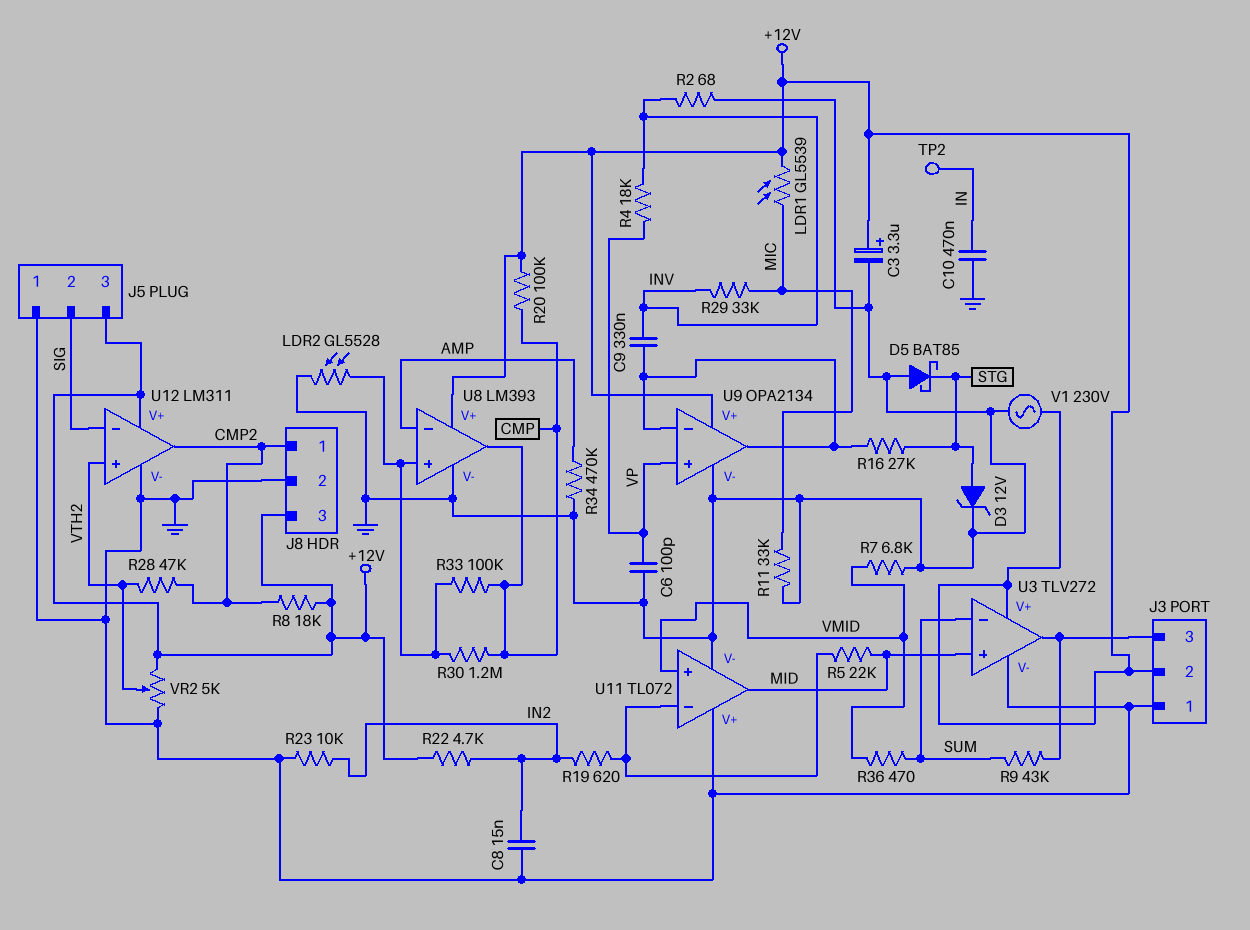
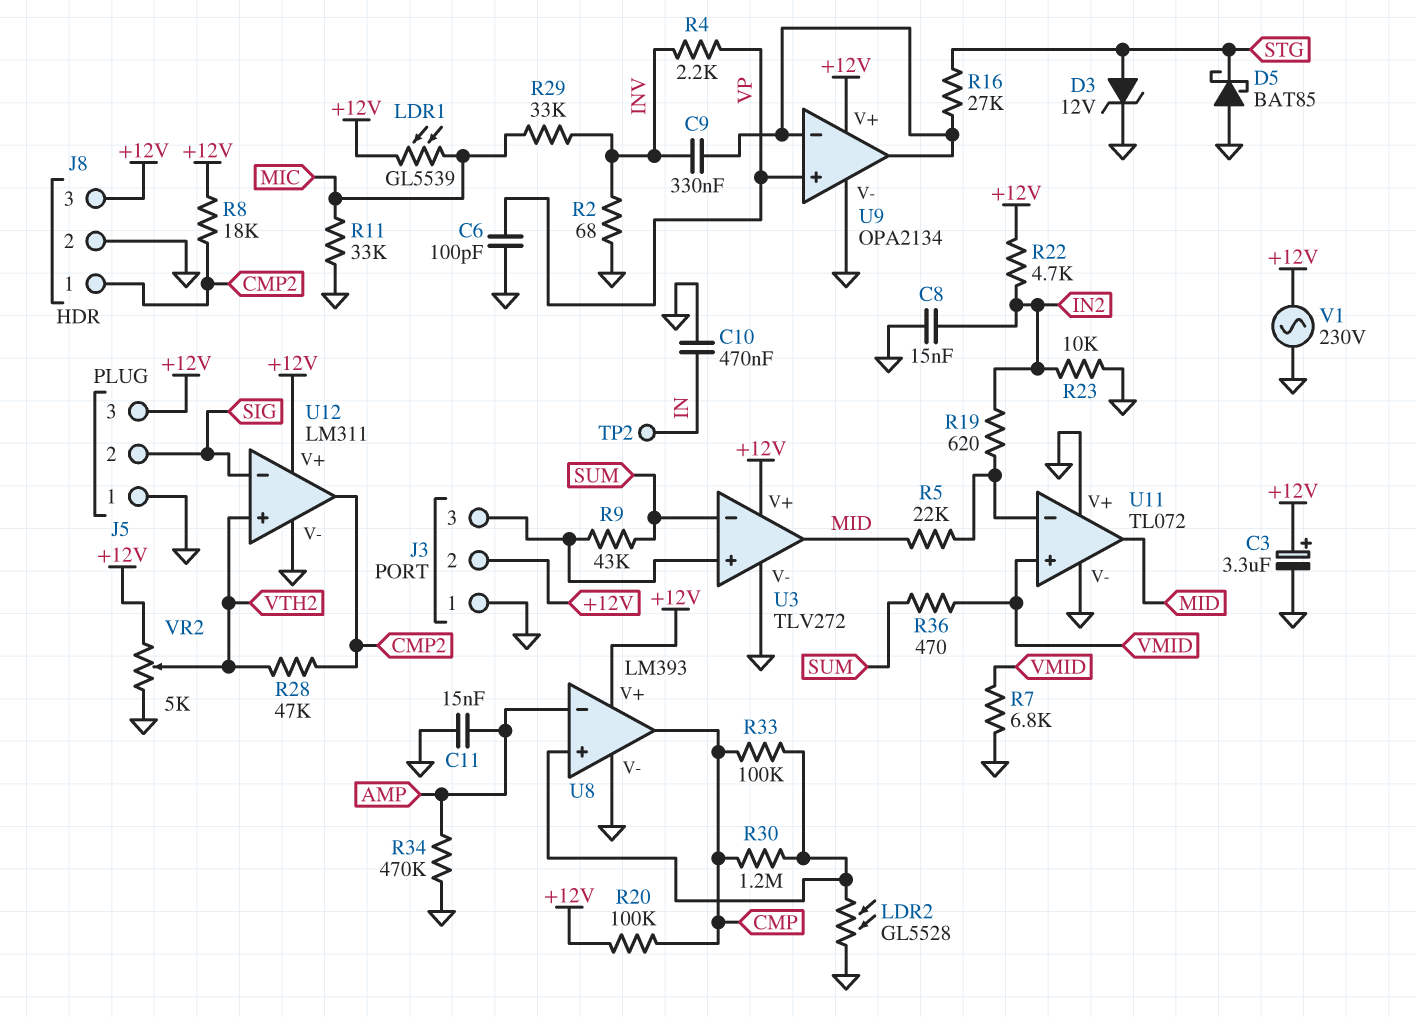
C11: none -> 15nF (AMP, GND)
R4: 18k (INV, VP) -> 2.2k (INV, VP)
U3 pin in+: MID -> J3/3
U3 pin out: J3/3 -> MID

